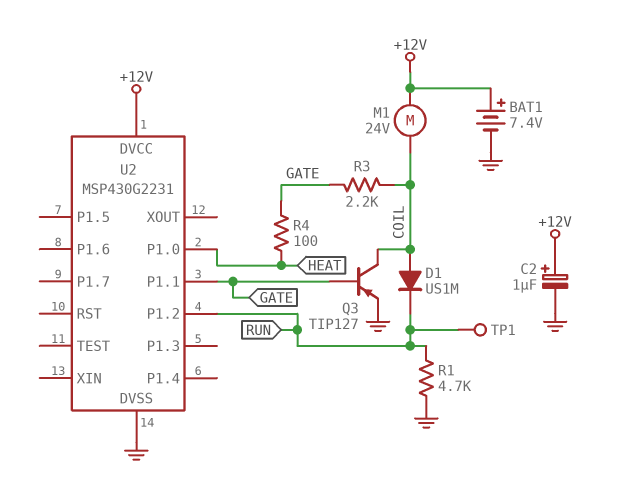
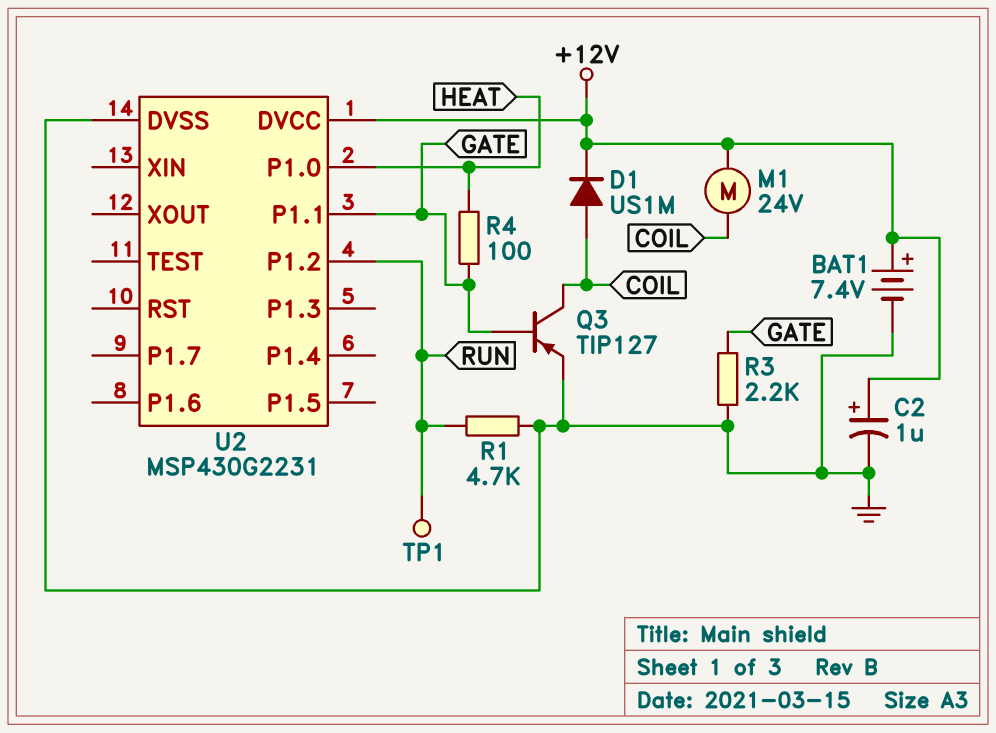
D1: diode US1M (A COIL, K RUN) -> diode US1M (A COIL, K +12V)
R3: 2.2k (COIL, GATE) -> 2.2k (GATE, GND)

